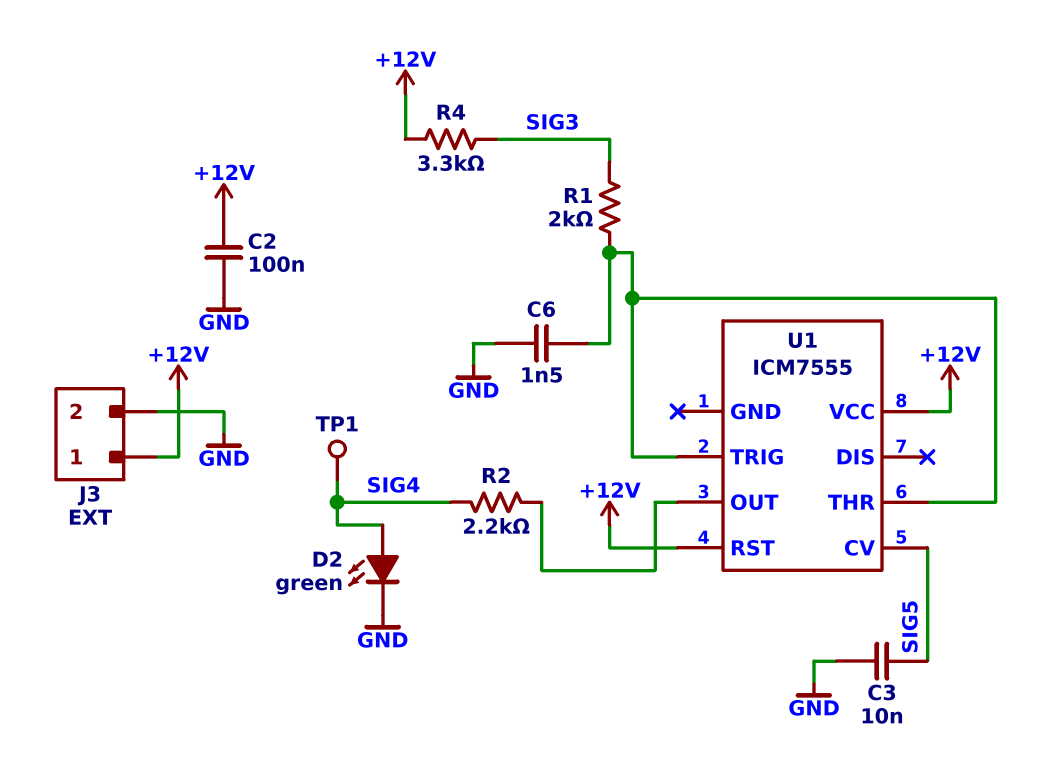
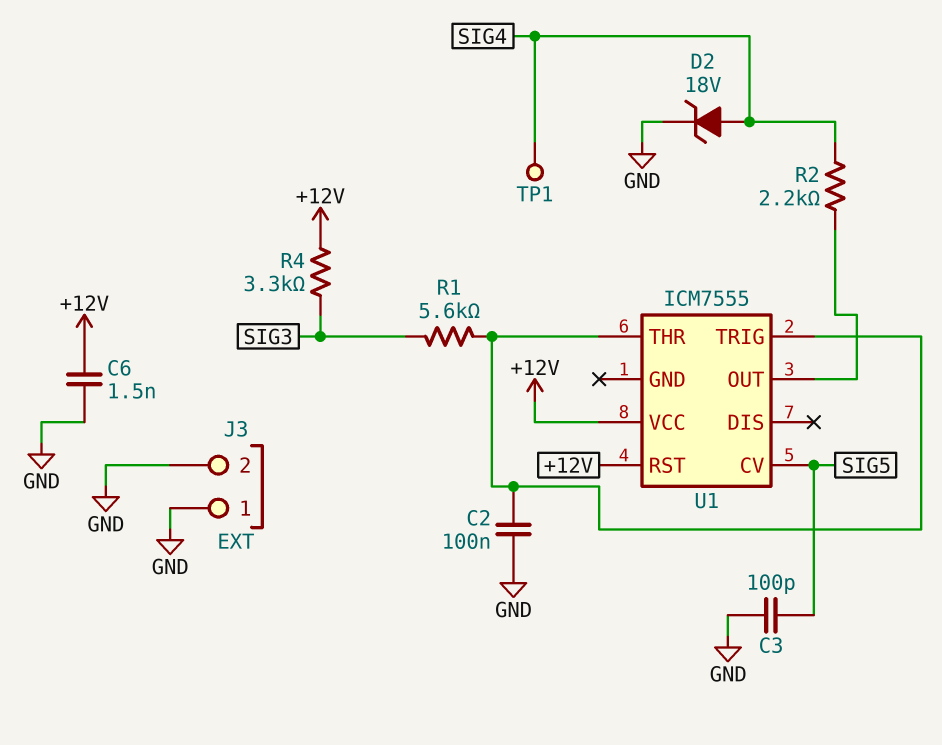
C2: 100nF (+12V, GND) -> 100nF (GND, U1/THR)
C3: 10nF (GND, SIG5) -> 100pF (GND, SIG5)
C6: 1.5nF (GND, U1/THR) -> 1.5nF (+12V, GND)
D2: LED green (A SIG4, K GND) -> zener 18V (A SIG4, K GND)
J3 pin 1: +12V -> GND
R1: 2k (SIG3, U1/THR) -> 5.6k (SIG3, U1/THR)

